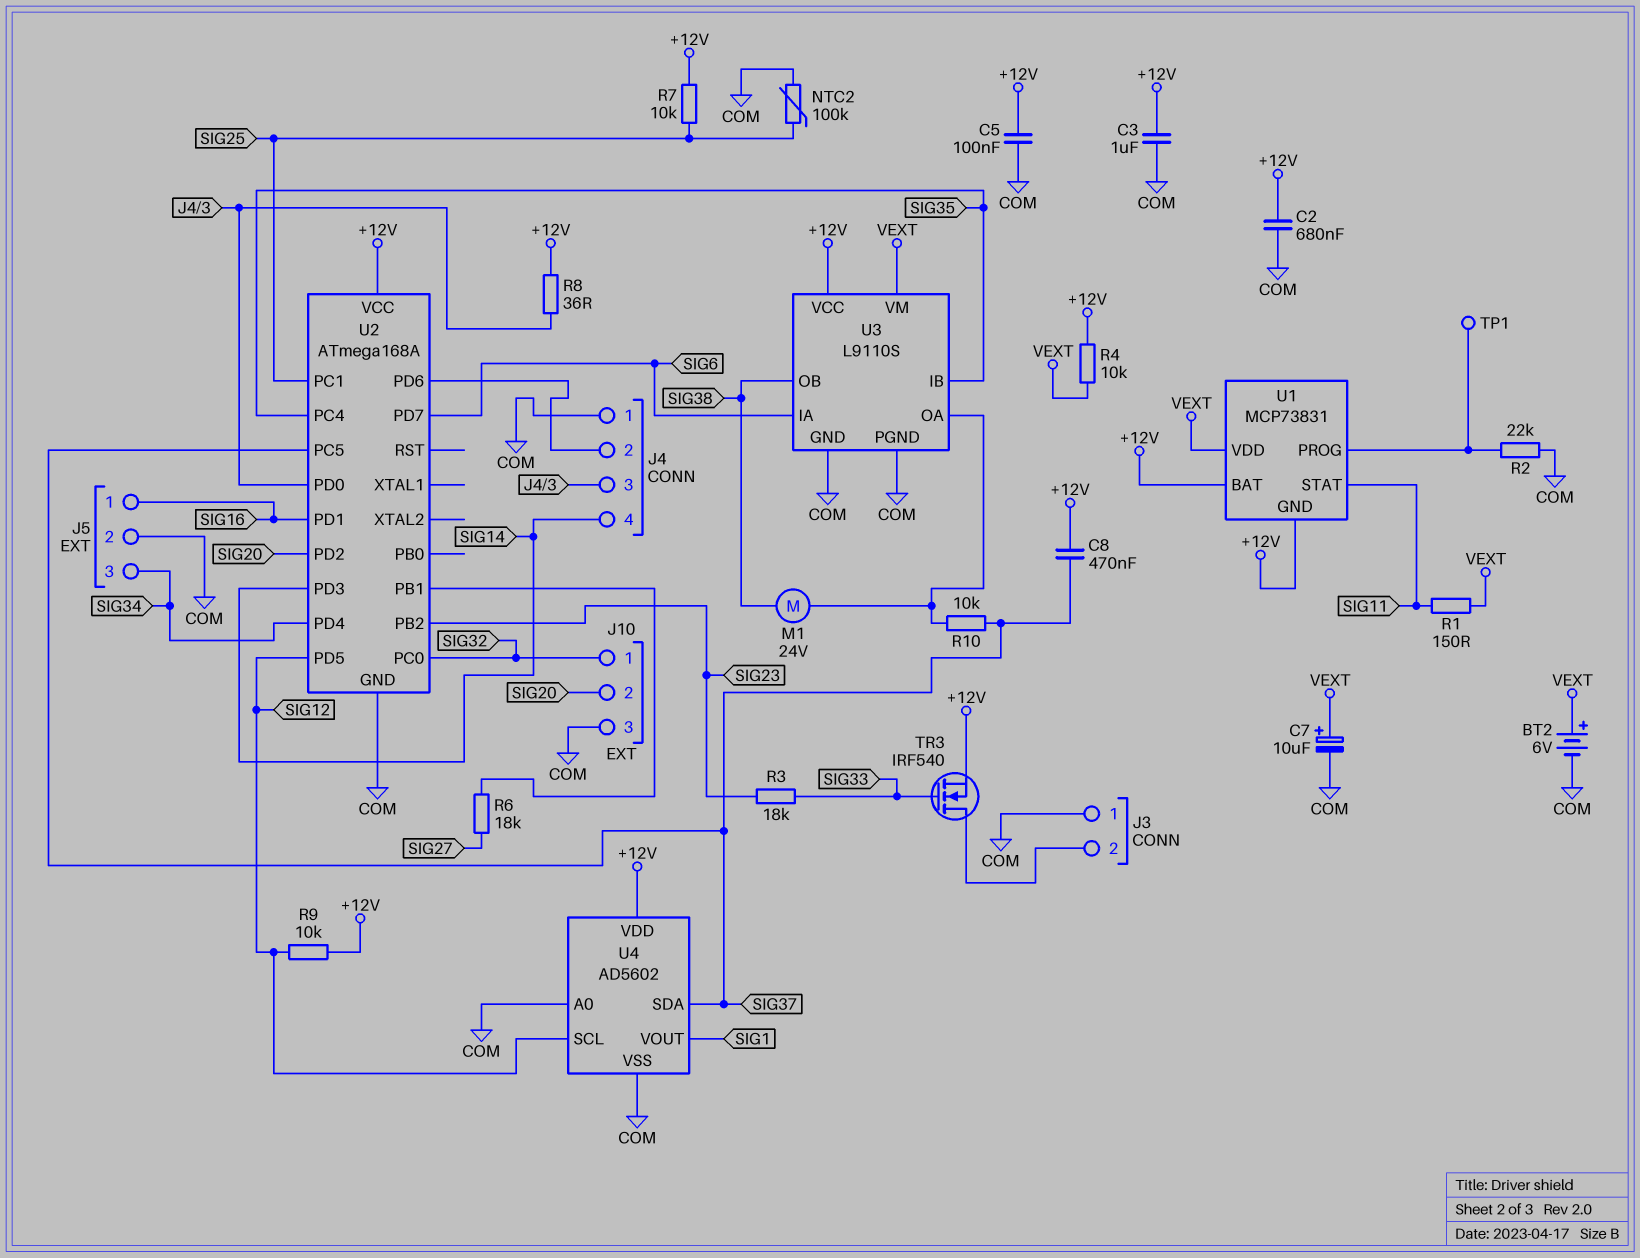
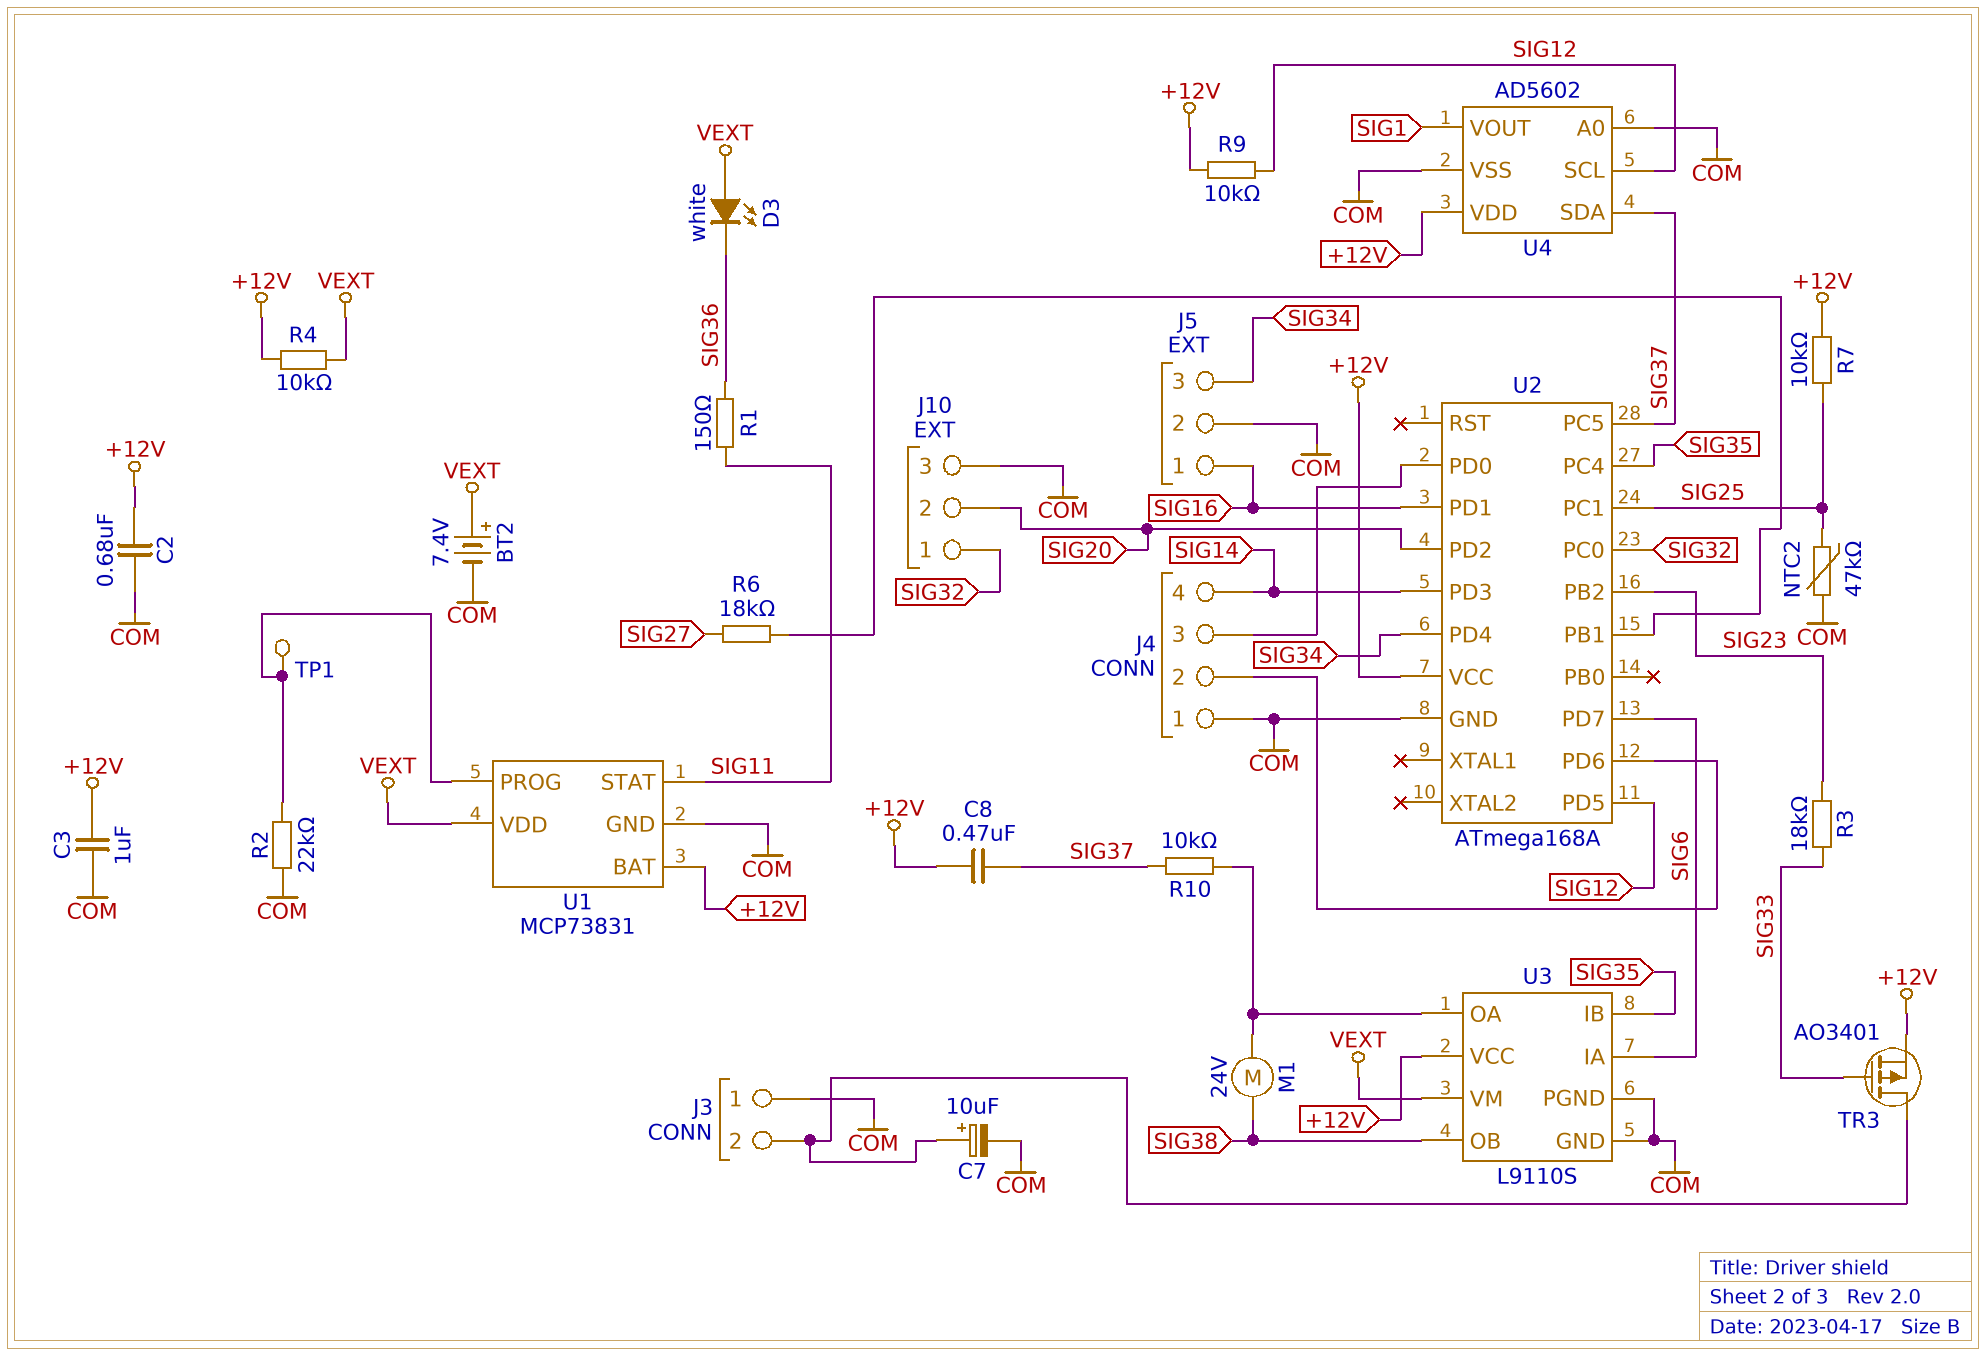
BT2: 6V (plus VEXT, minus COM) -> 7.4V (plus VEXT, minus COM)
C5: 100nF (+12V, COM) -> none
C7: 10uF (plus VEXT, minus COM) -> 10uF (plus J3/2, minus COM)
D3: none -> LED white (A VEXT, K SIG36)
NTC2: 100k (COM, SIG25) -> 47k (COM, SIG25)
R1: 150 (SIG11, VEXT) -> 150 (SIG11, SIG36)
R8: 36 (+12V, J4/3) -> none
TR3: NMOS IRF540 (G SIG33, D J3/2, S +12V) -> PMOS AO3401 (G SIG33, D J3/2, S +12V)
U1 pin GND: +12V -> COM

